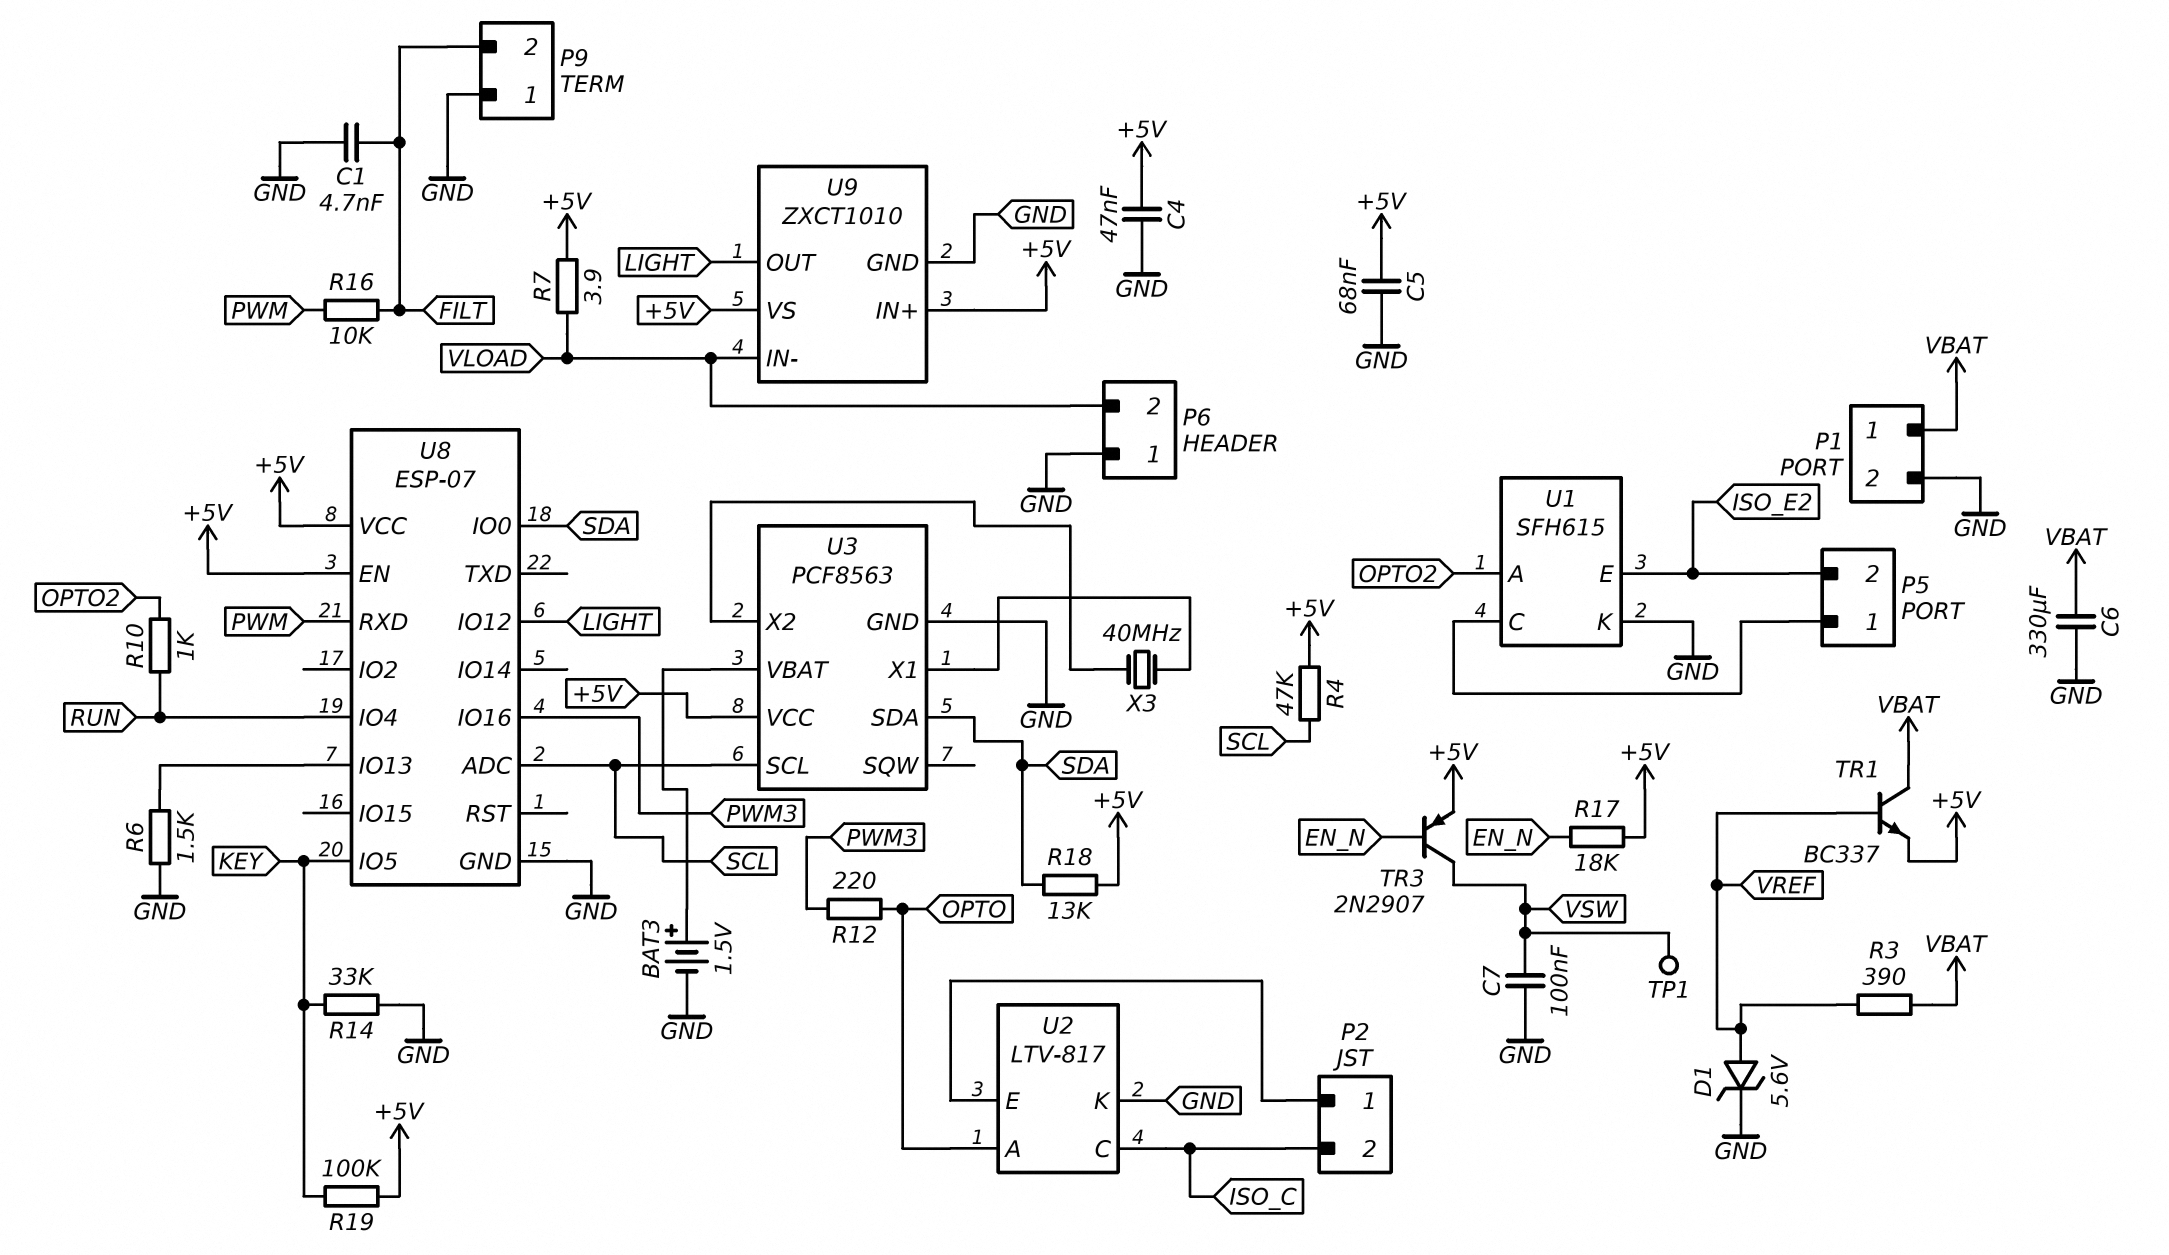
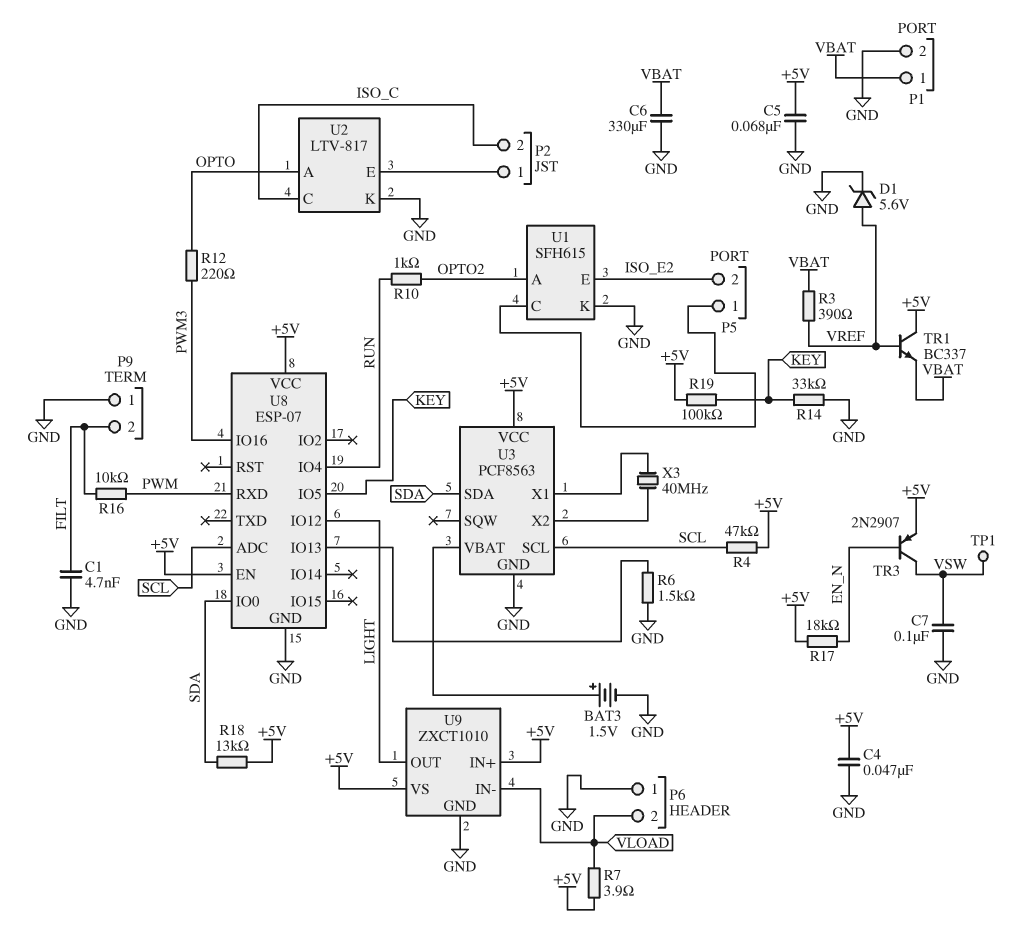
TR1: NPN BC337 (B VREF, C VBAT, E +5V) -> NPN BC337 (B VREF, C +5V, E VBAT)

